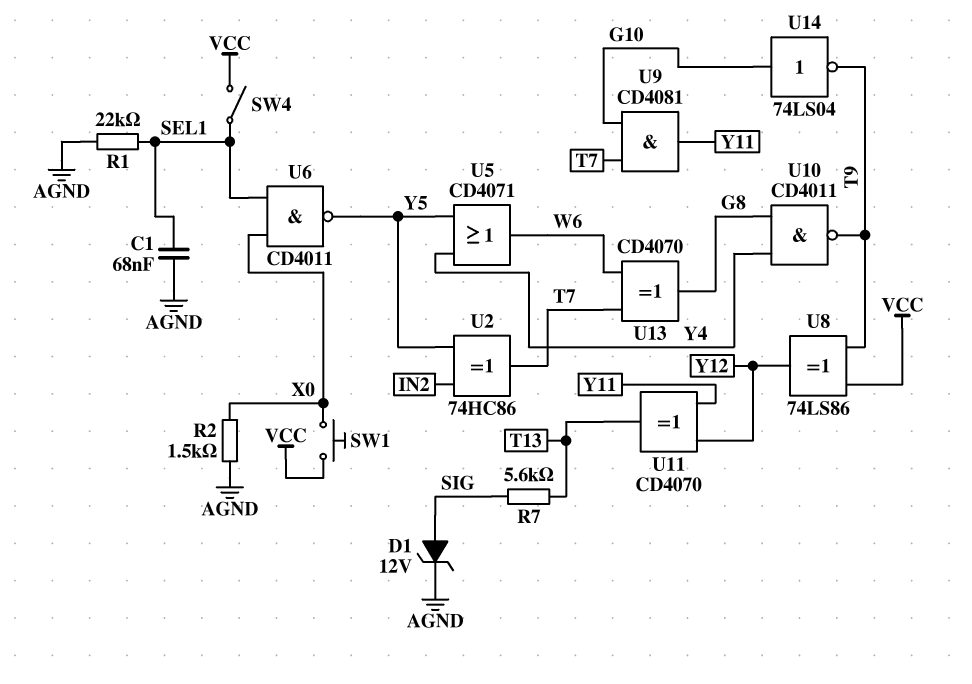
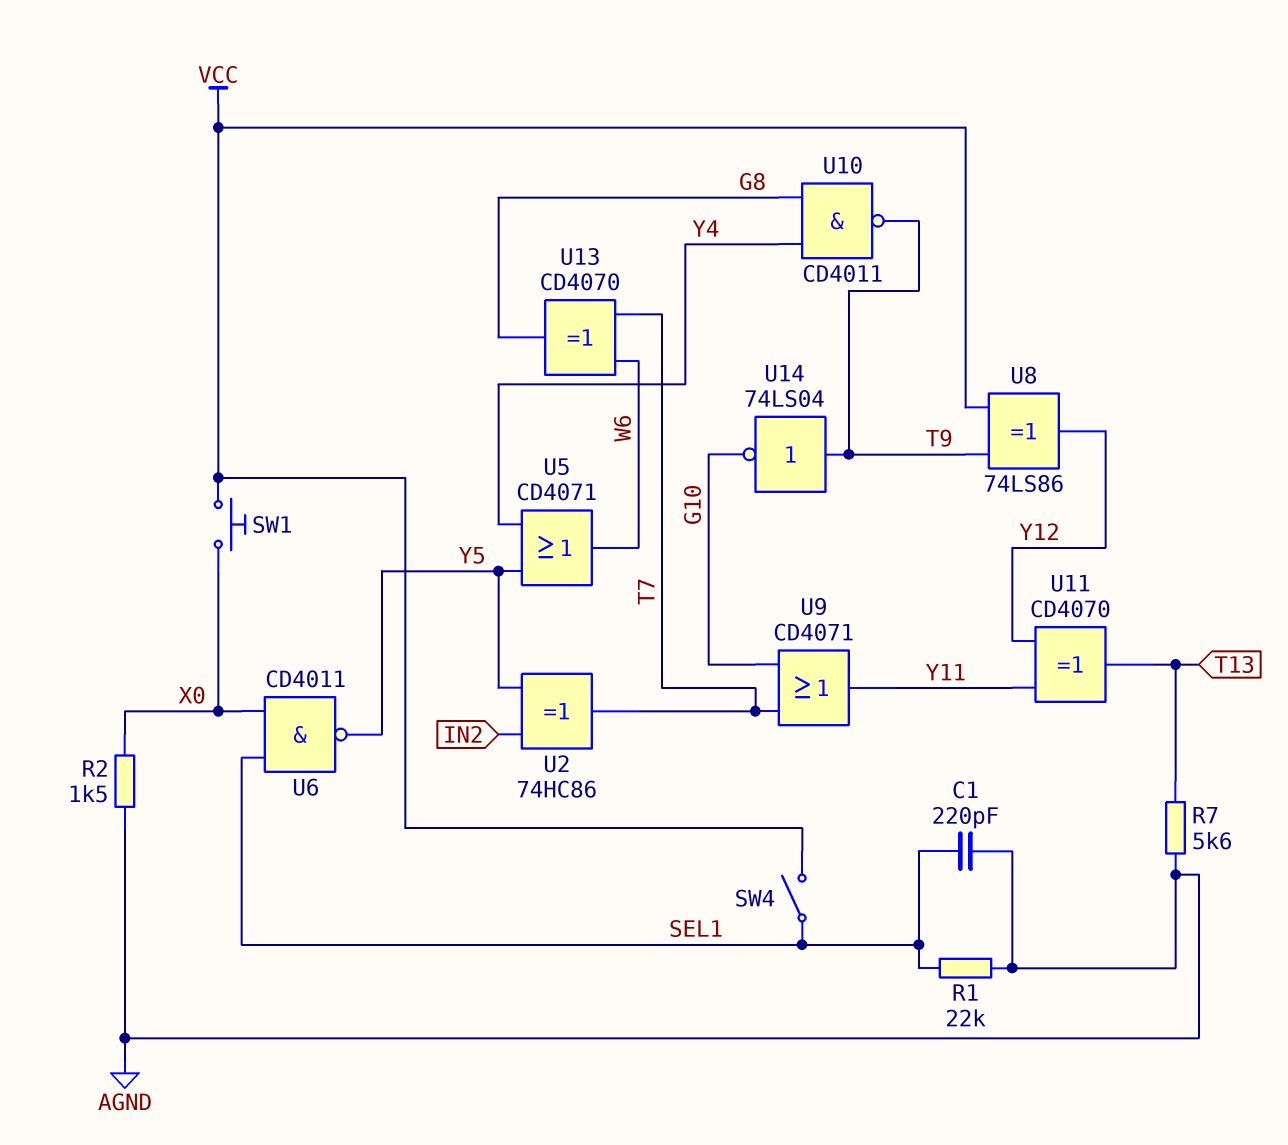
C1: 68nF (AGND, SEL1) -> 220pF (AGND, SEL1)
D1: zener 12V (A SIG, K AGND) -> none
R7: 5.6k (SIG, T13) -> 5.6k (AGND, T13)
U9: AND CD4081 (in G10, in T7, out Y11) -> OR CD4071 (in G10, in T7, out Y11)
U14: NOT 74LS04 (in G10, out T9) -> NOT 74LS04 (in T9, out G10)

